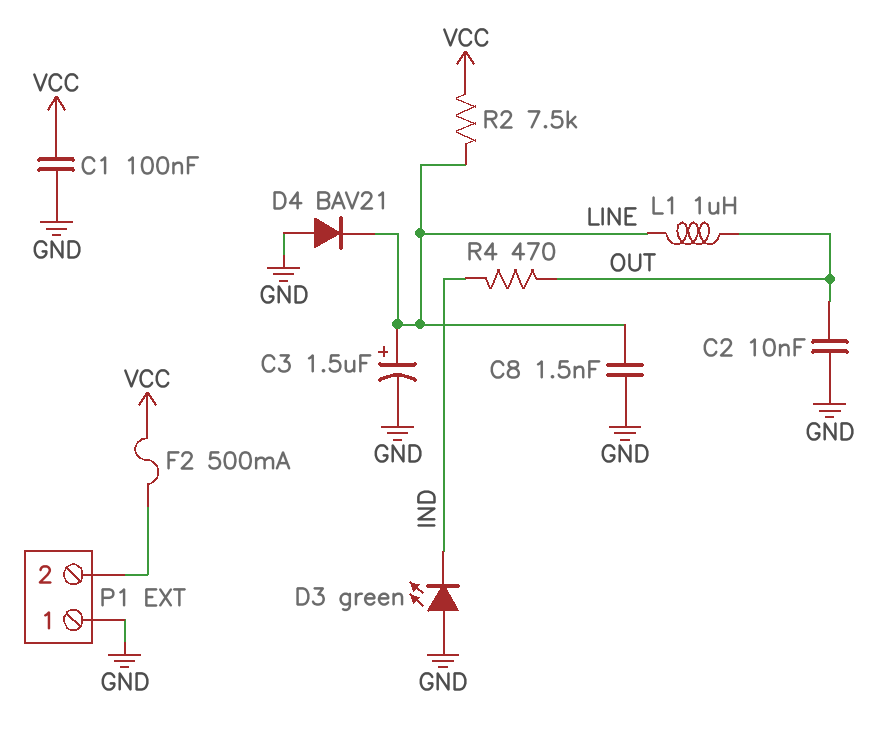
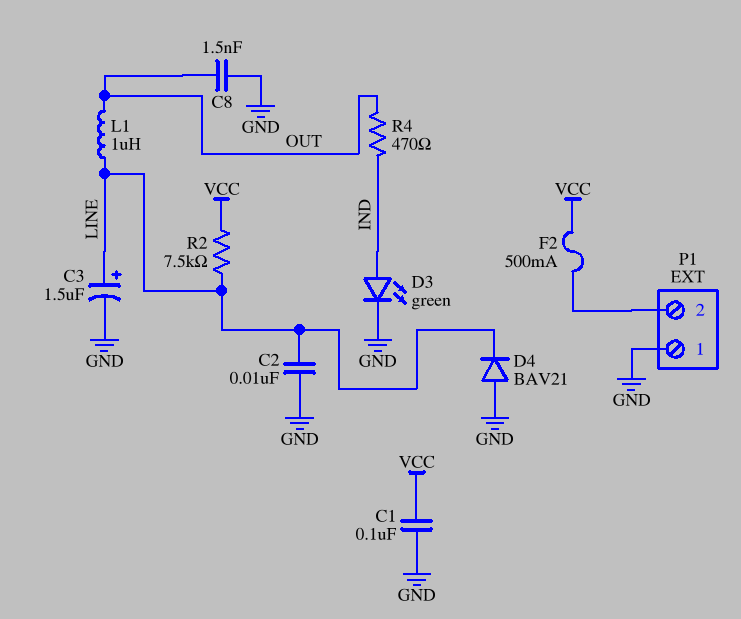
C2: 10nF (GND, OUT) -> 10nF (GND, LINE)
C8: 1.5nF (GND, LINE) -> 1.5nF (GND, OUT)
D3: LED green (A GND, K IND) -> LED green (A IND, K GND)

